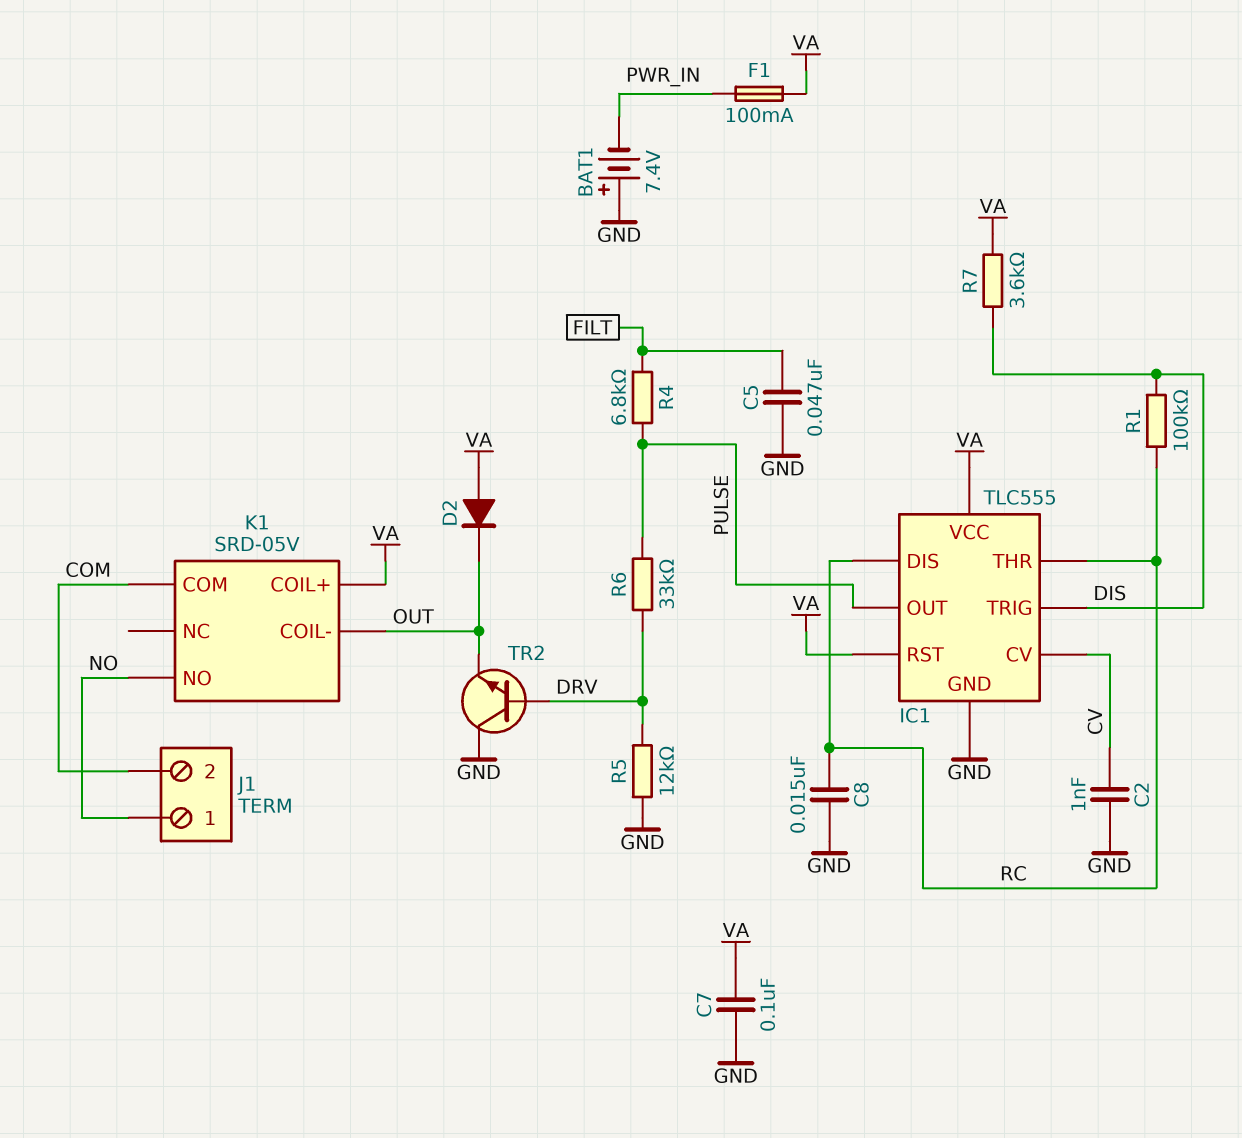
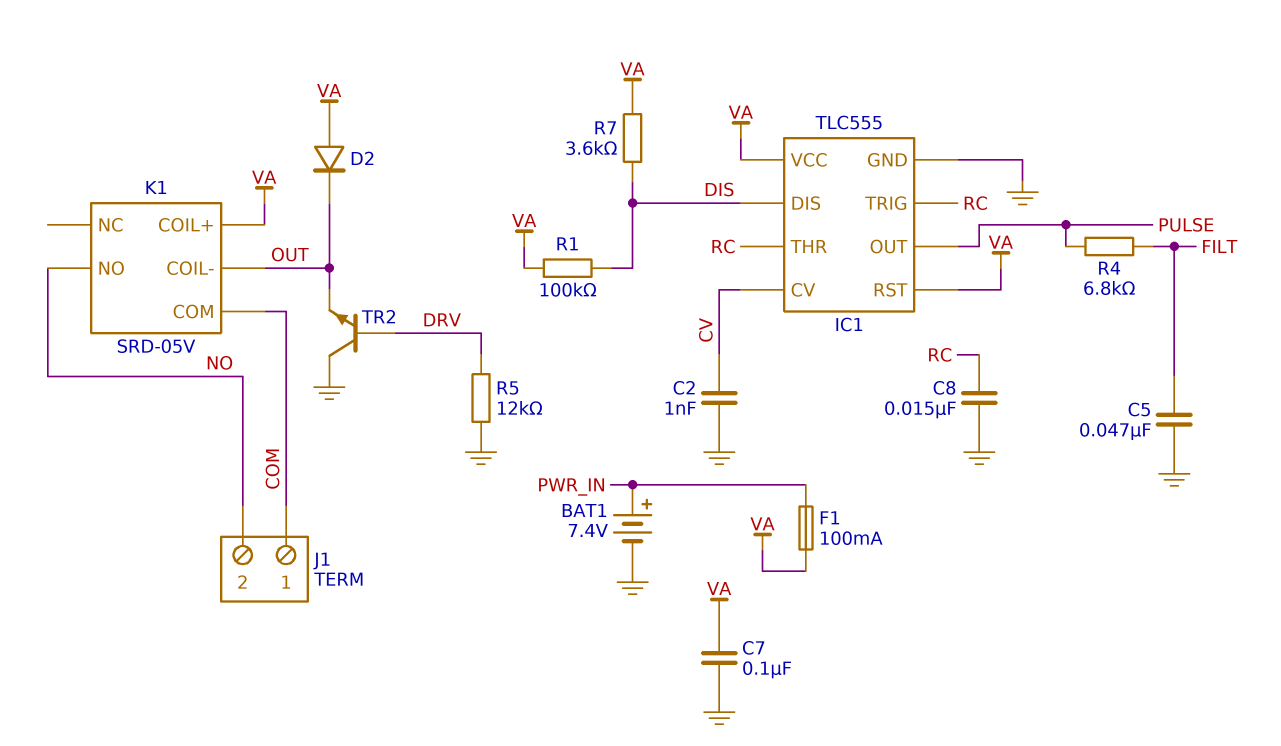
BAT1: 7.4V (plus GND, minus PWR_IN) -> 7.4V (plus PWR_IN, minus GND)
IC1 pin DIS: RC -> DIS
IC1 pin TRIG: DIS -> RC
J1 pin 1: NO -> COM
J1 pin 2: COM -> NO
R1: 100k (DIS, RC) -> 100k (DIS, VA)
R6: 33k (DRV, PULSE) -> none

